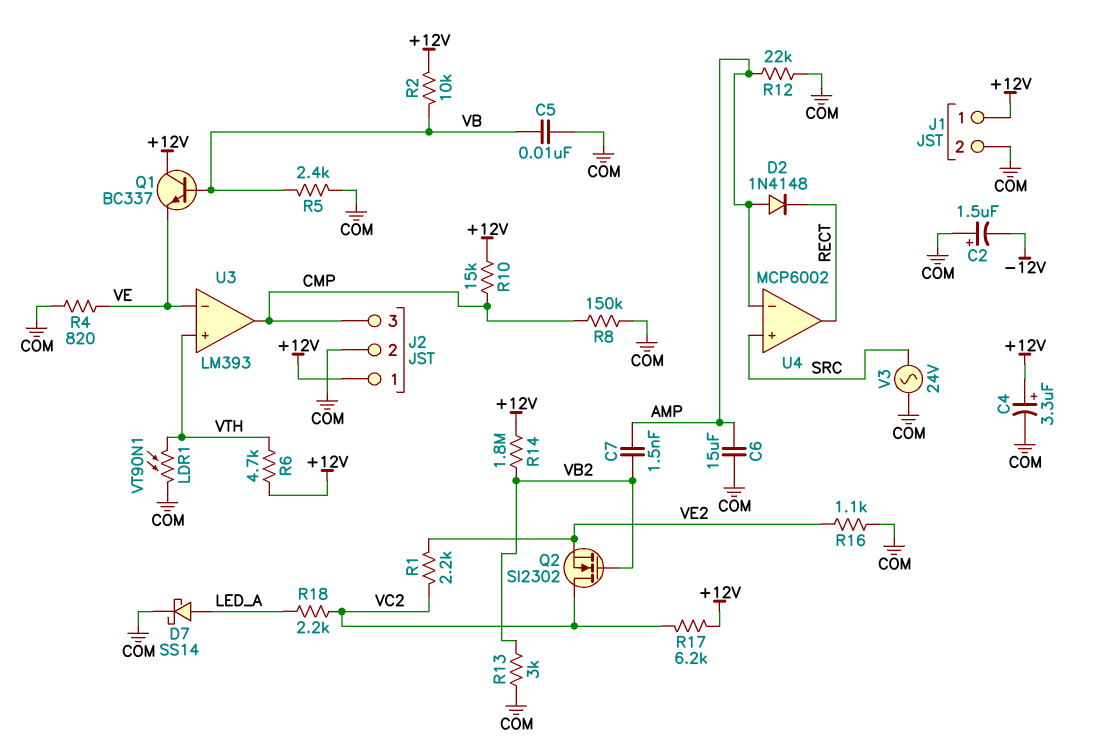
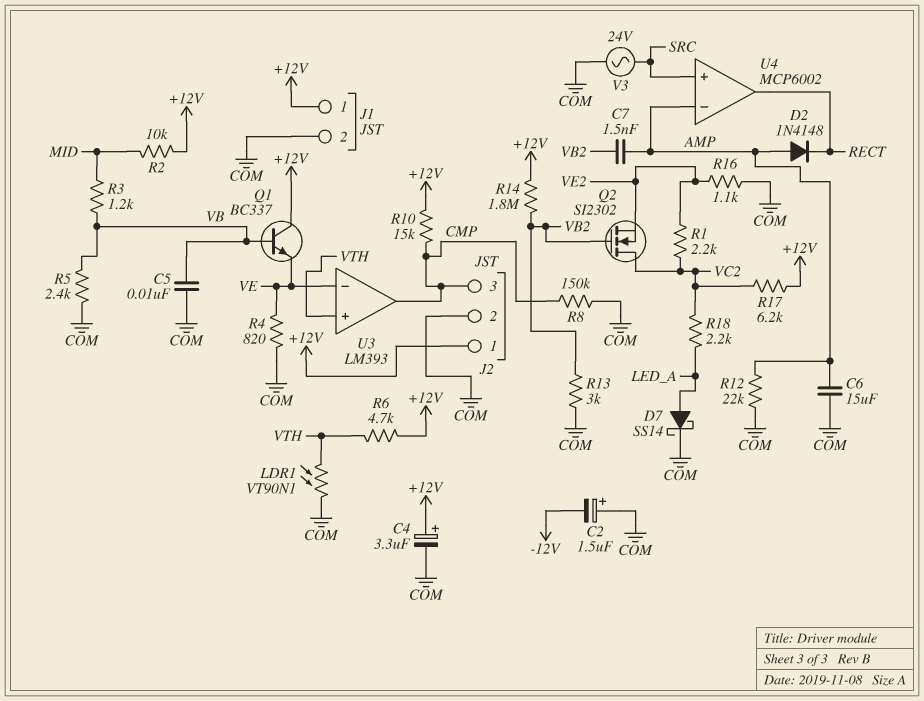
R2: 10k (+12V, VB) -> 10k (+12V, MID)
R3: none -> 1.2k (MID, VB)

